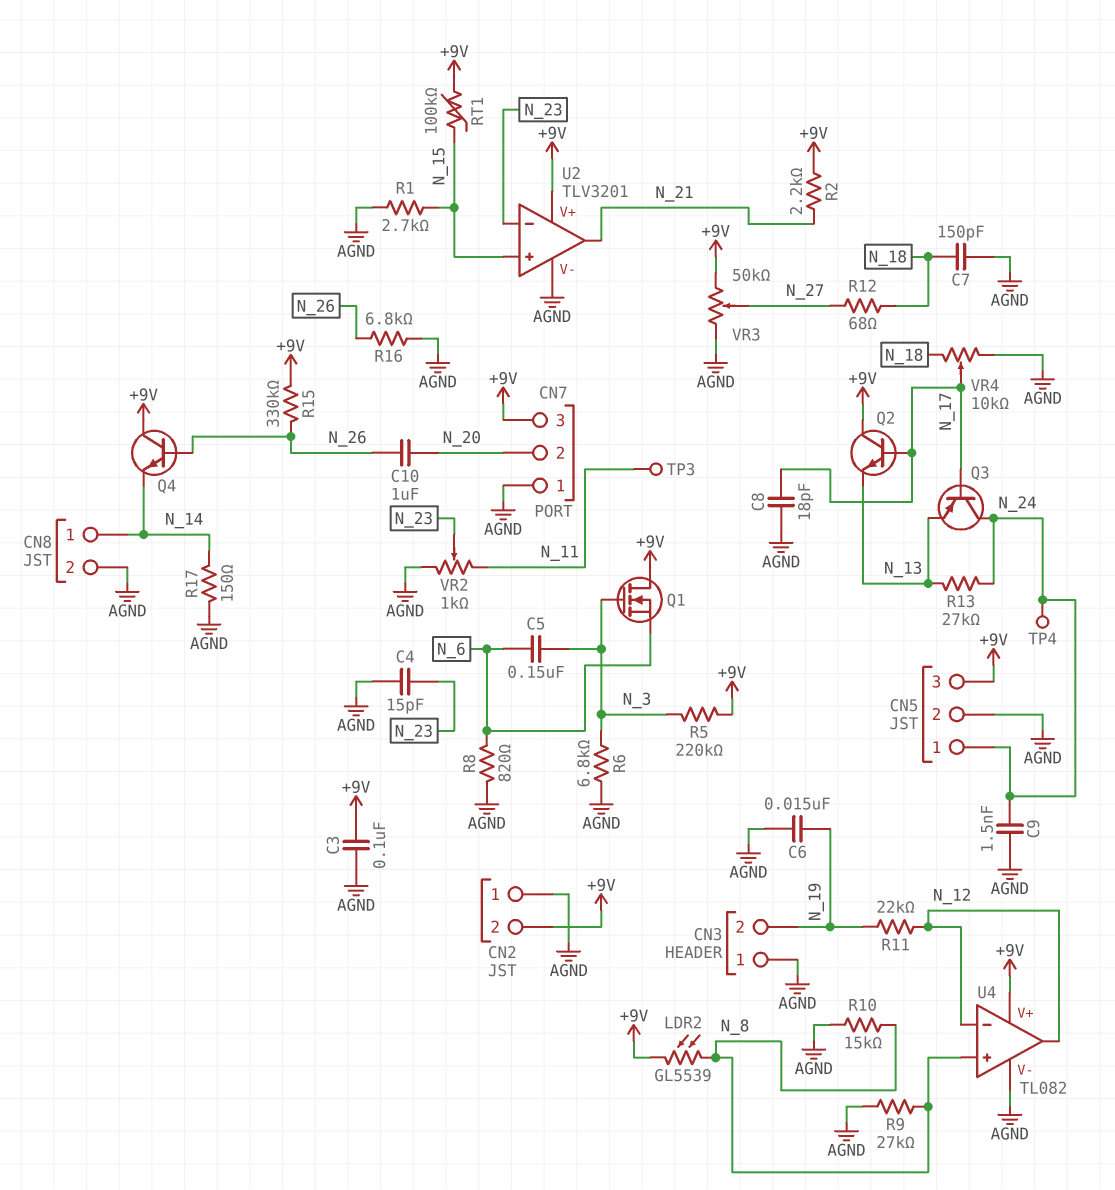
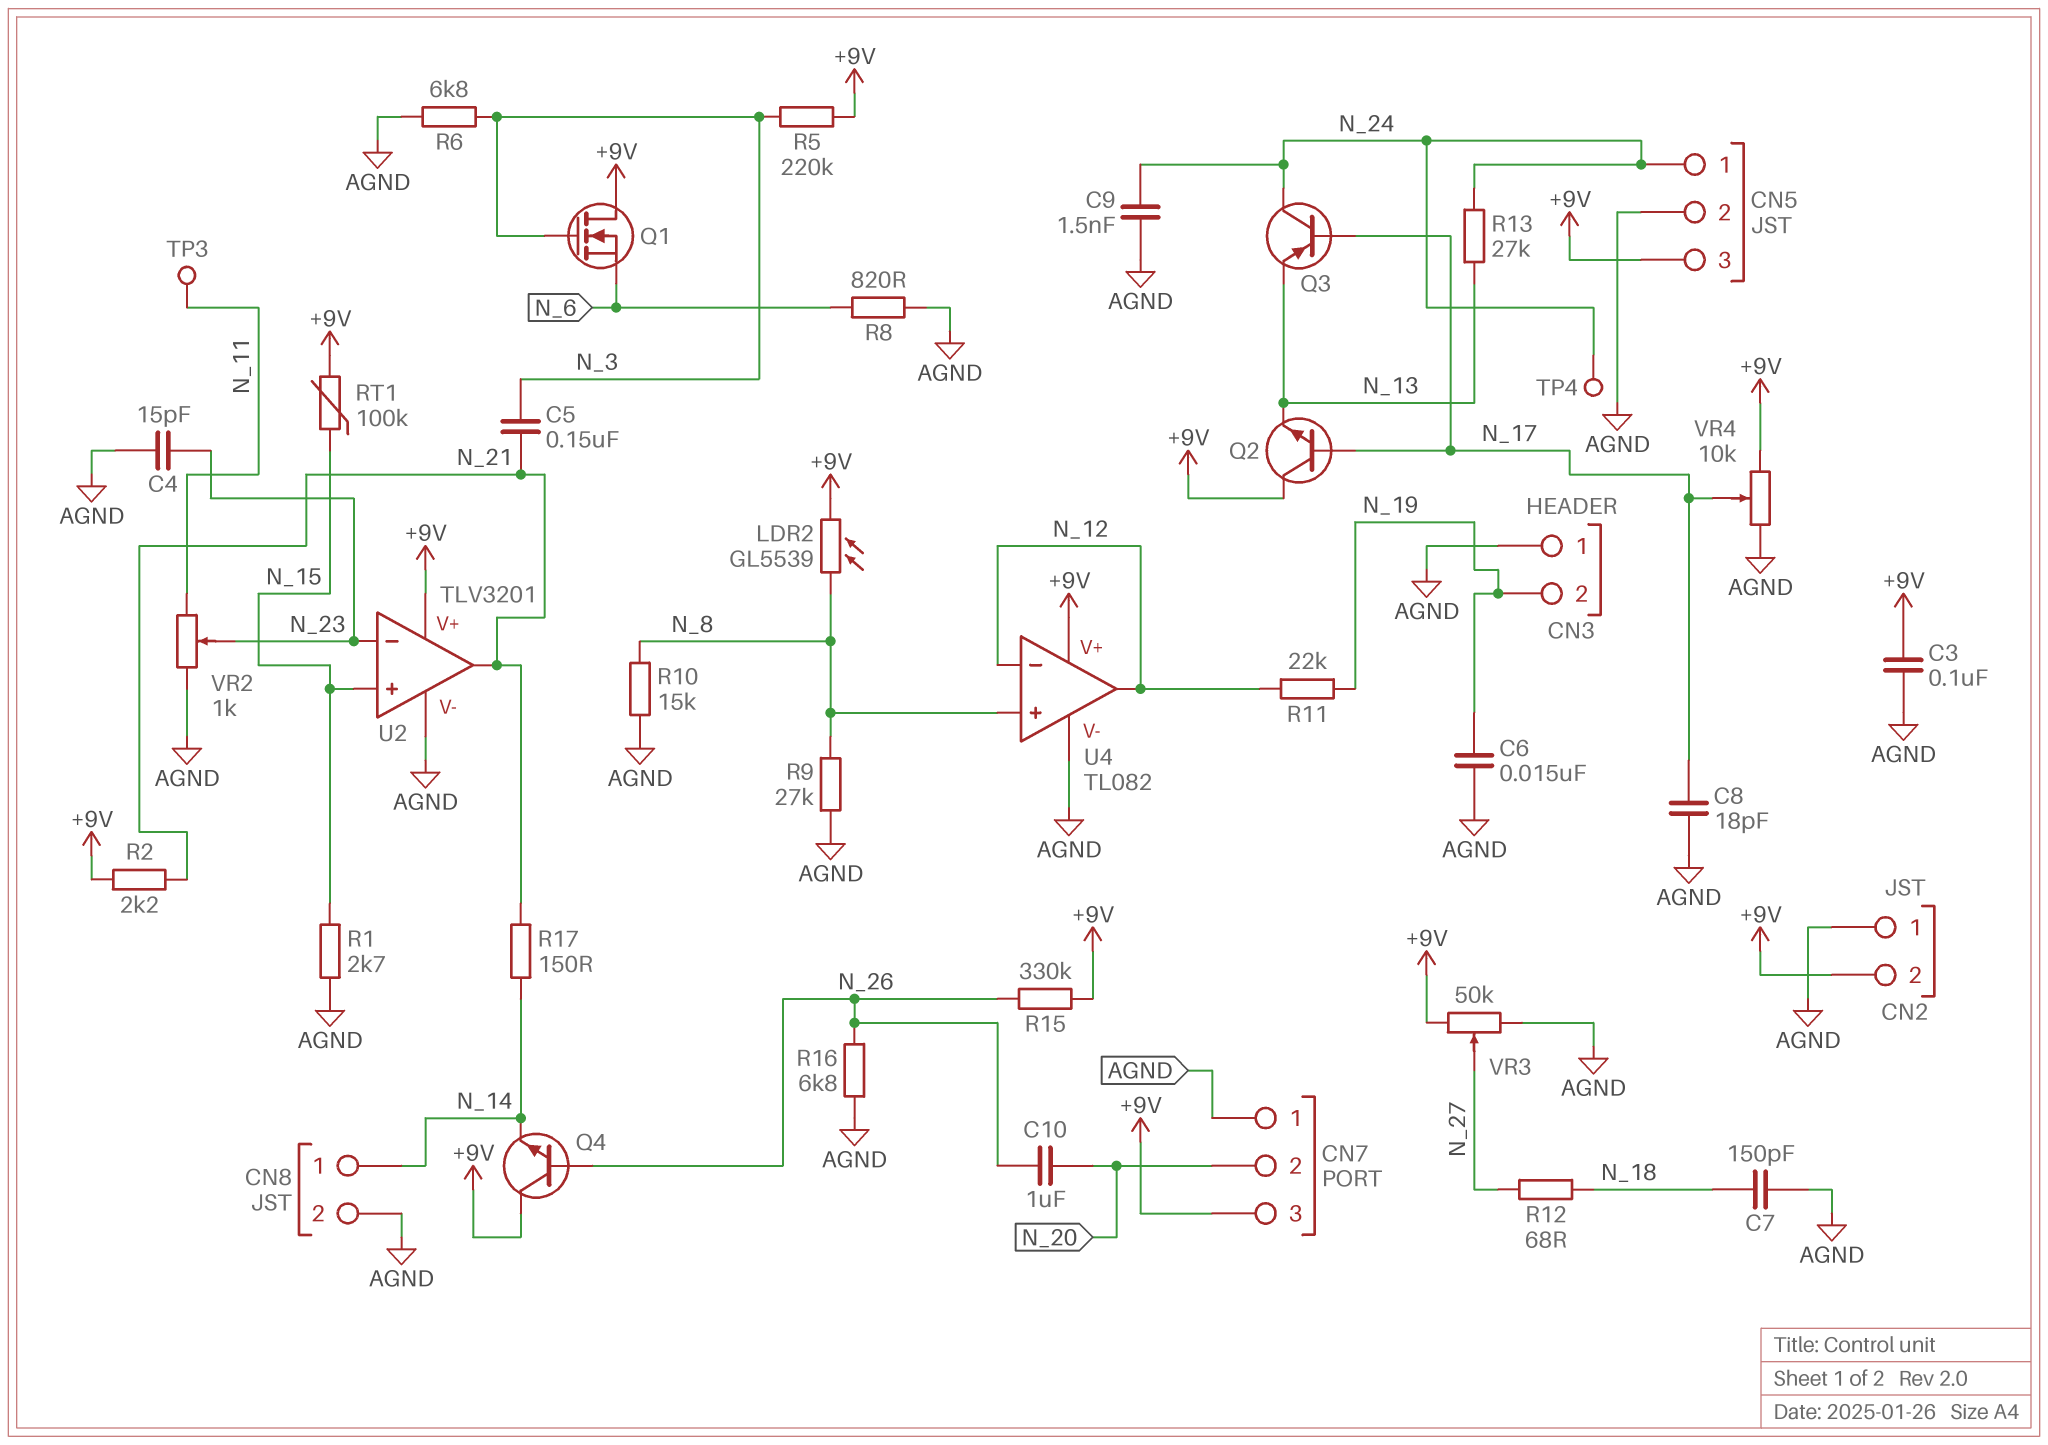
C5: 150nF (N_3, N_6) -> 150nF (N_3, N_21)
R17: 150 (AGND, N_14) -> 150 (N_14, N_21)
VR4: 10k (AGND, N_18, wiper N_17) -> 10k (+9V, AGND, wiper N_17)

